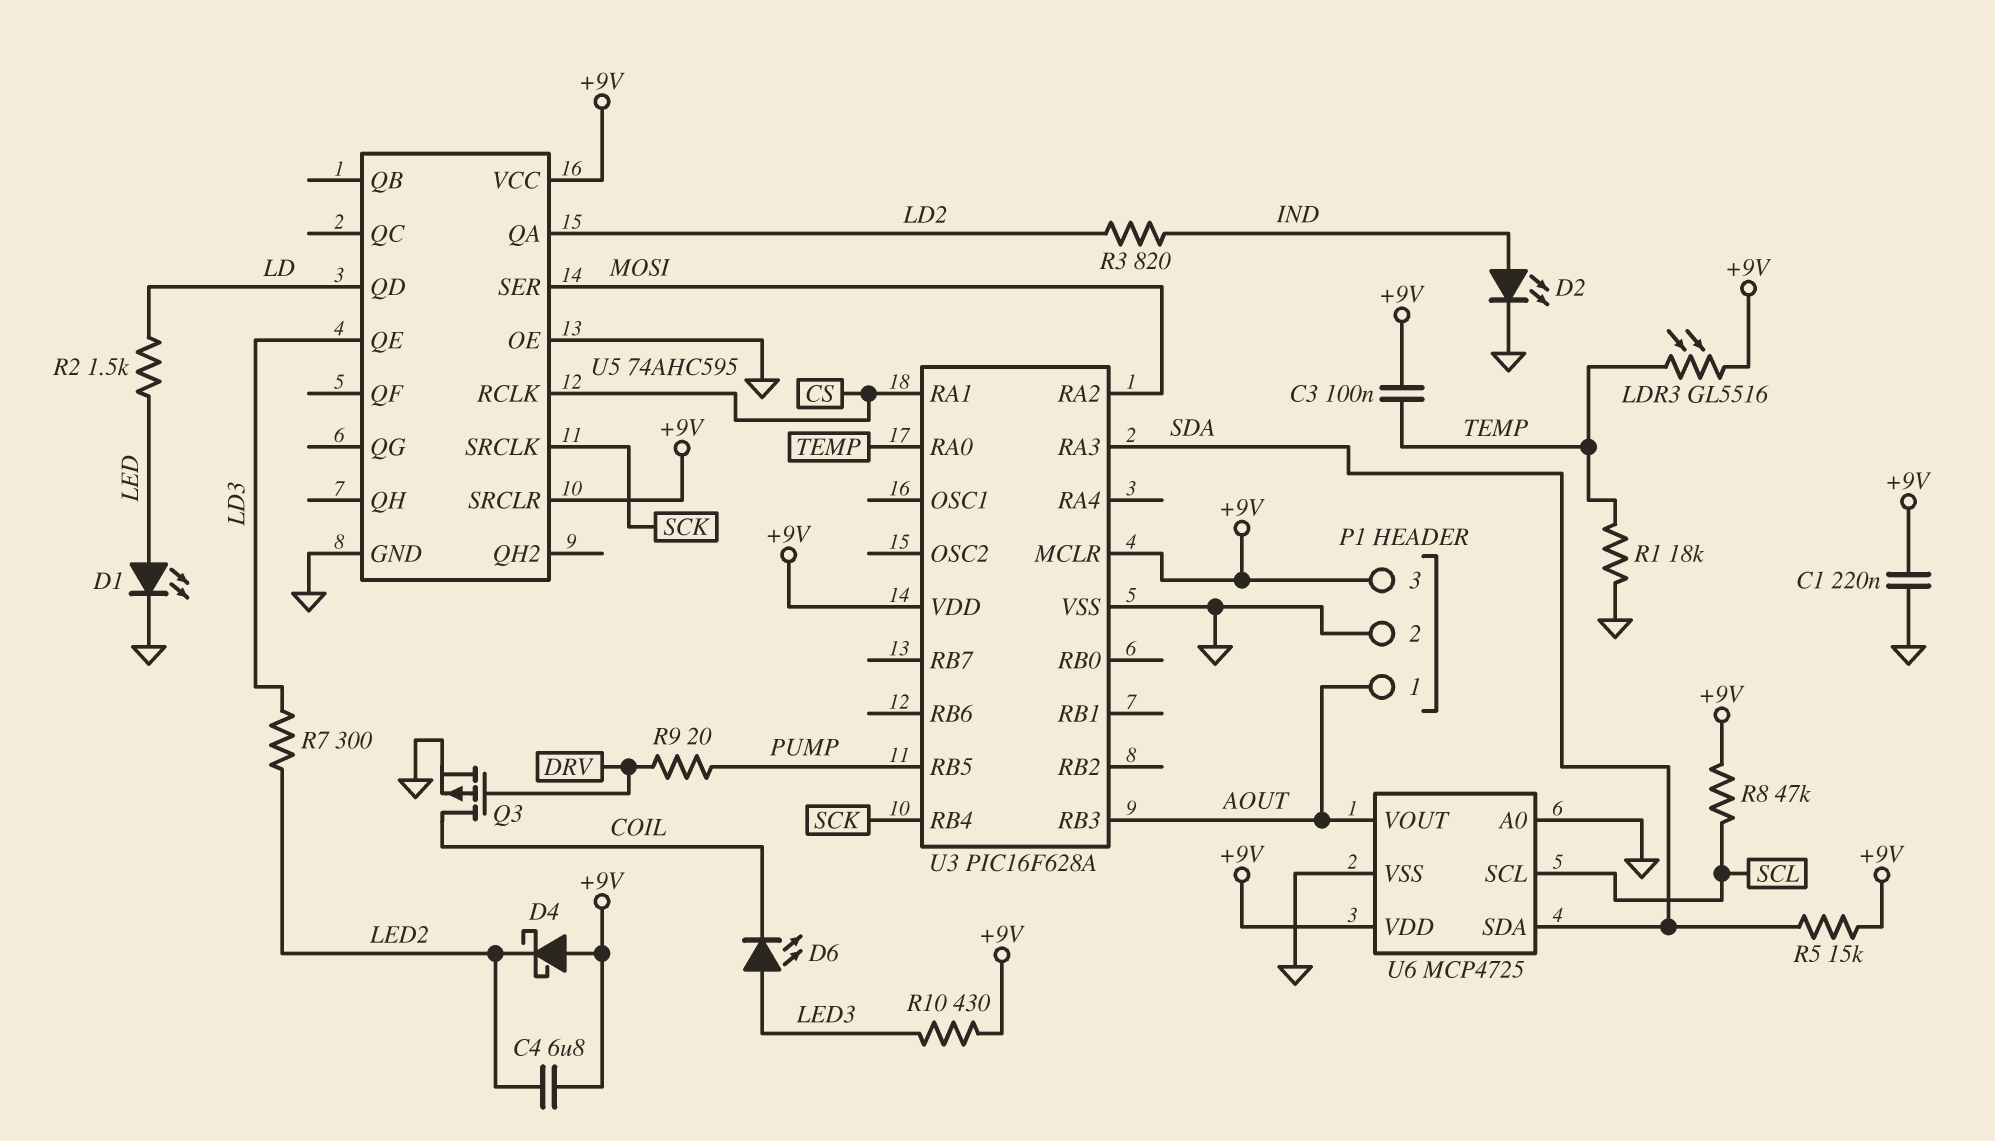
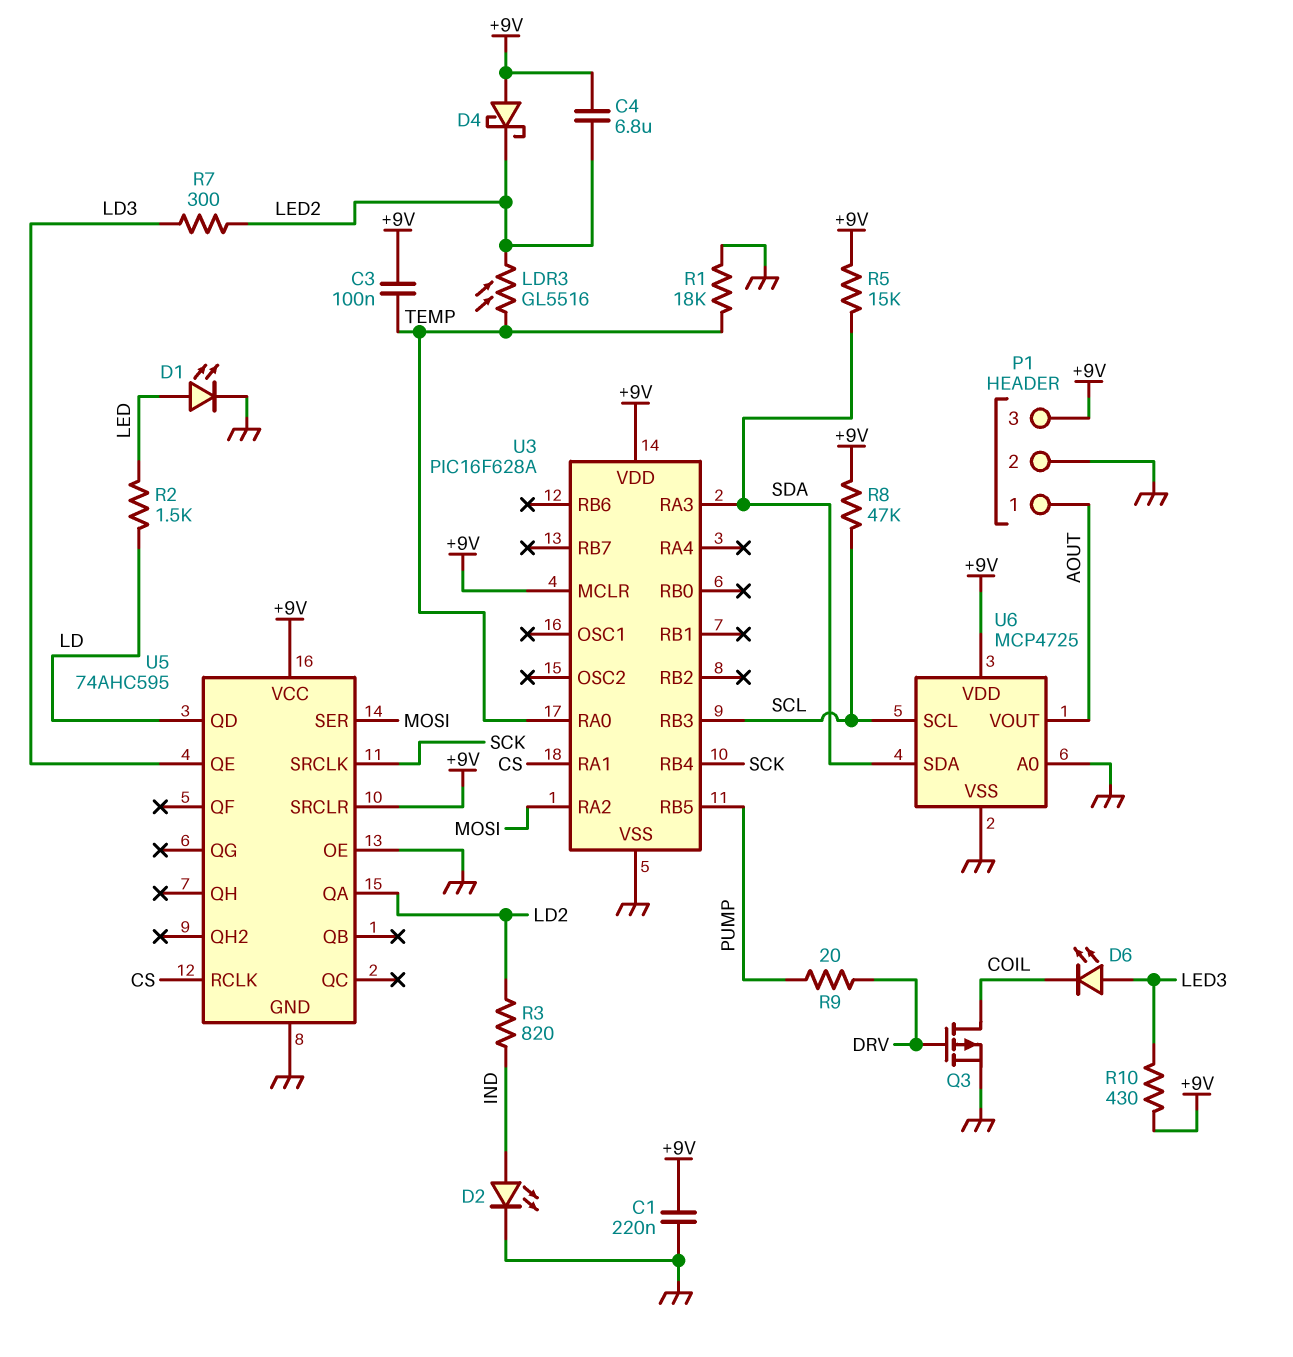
LDR3: GL5516 (+9V, TEMP) -> GL5516 (LED2, TEMP)
U3 pin RB3: AOUT -> SCL

